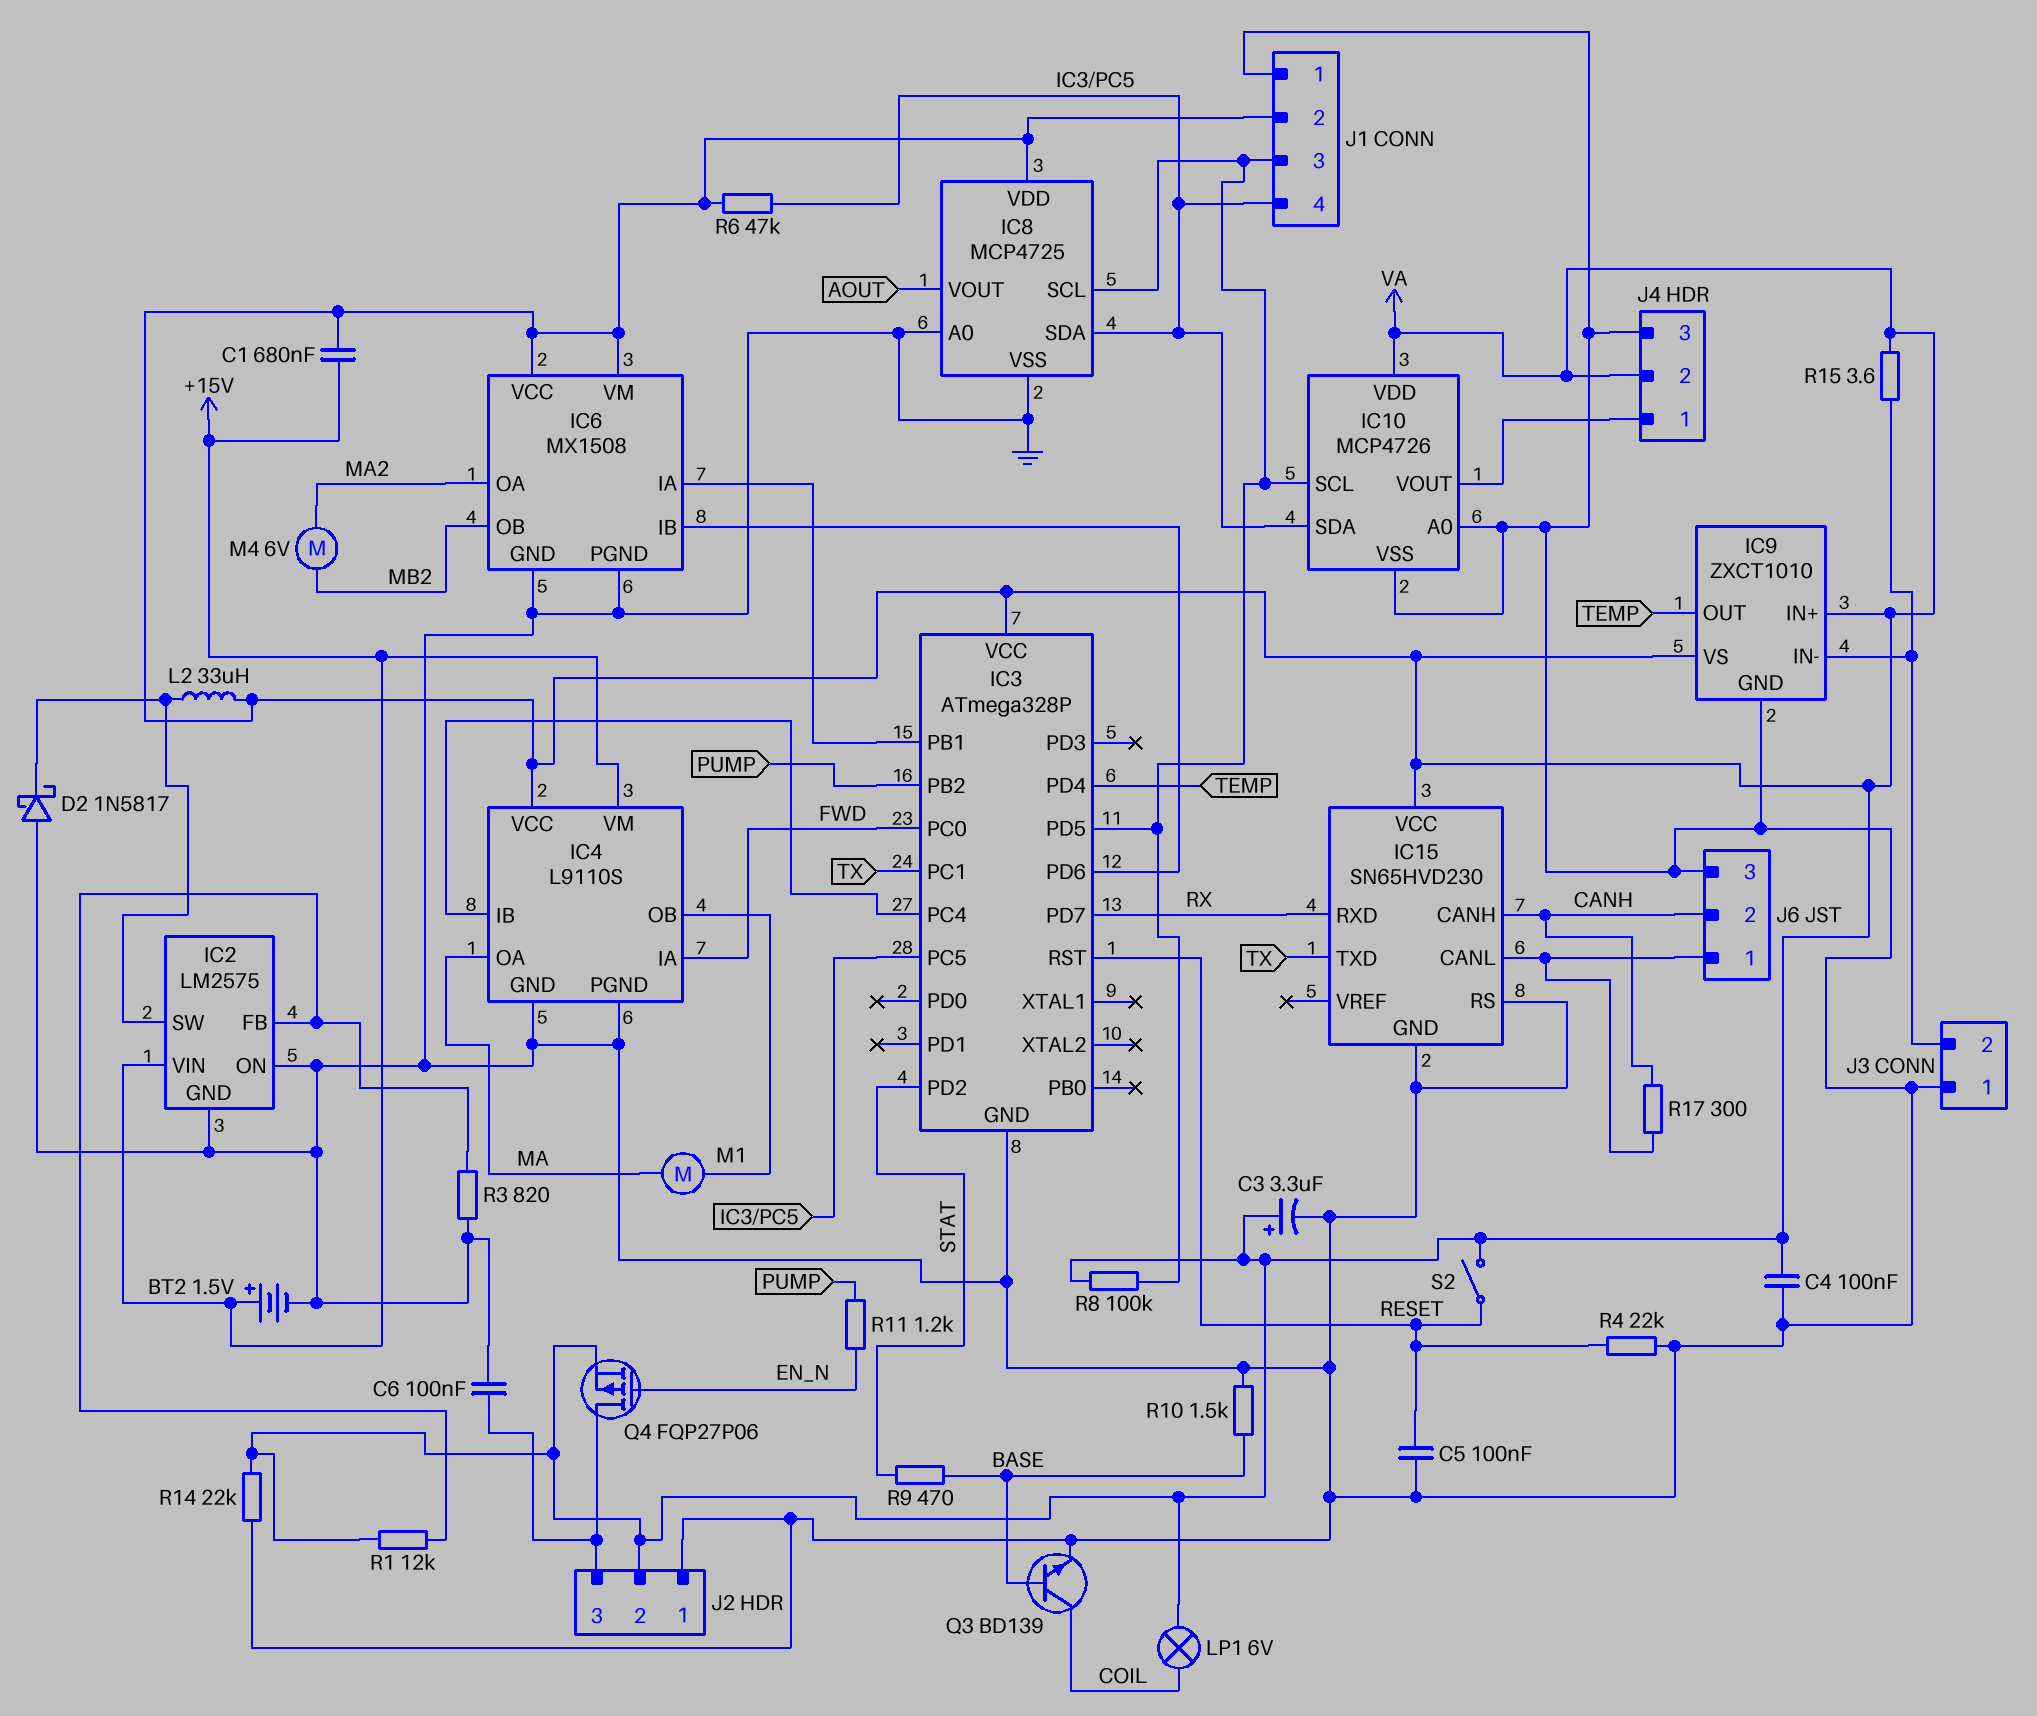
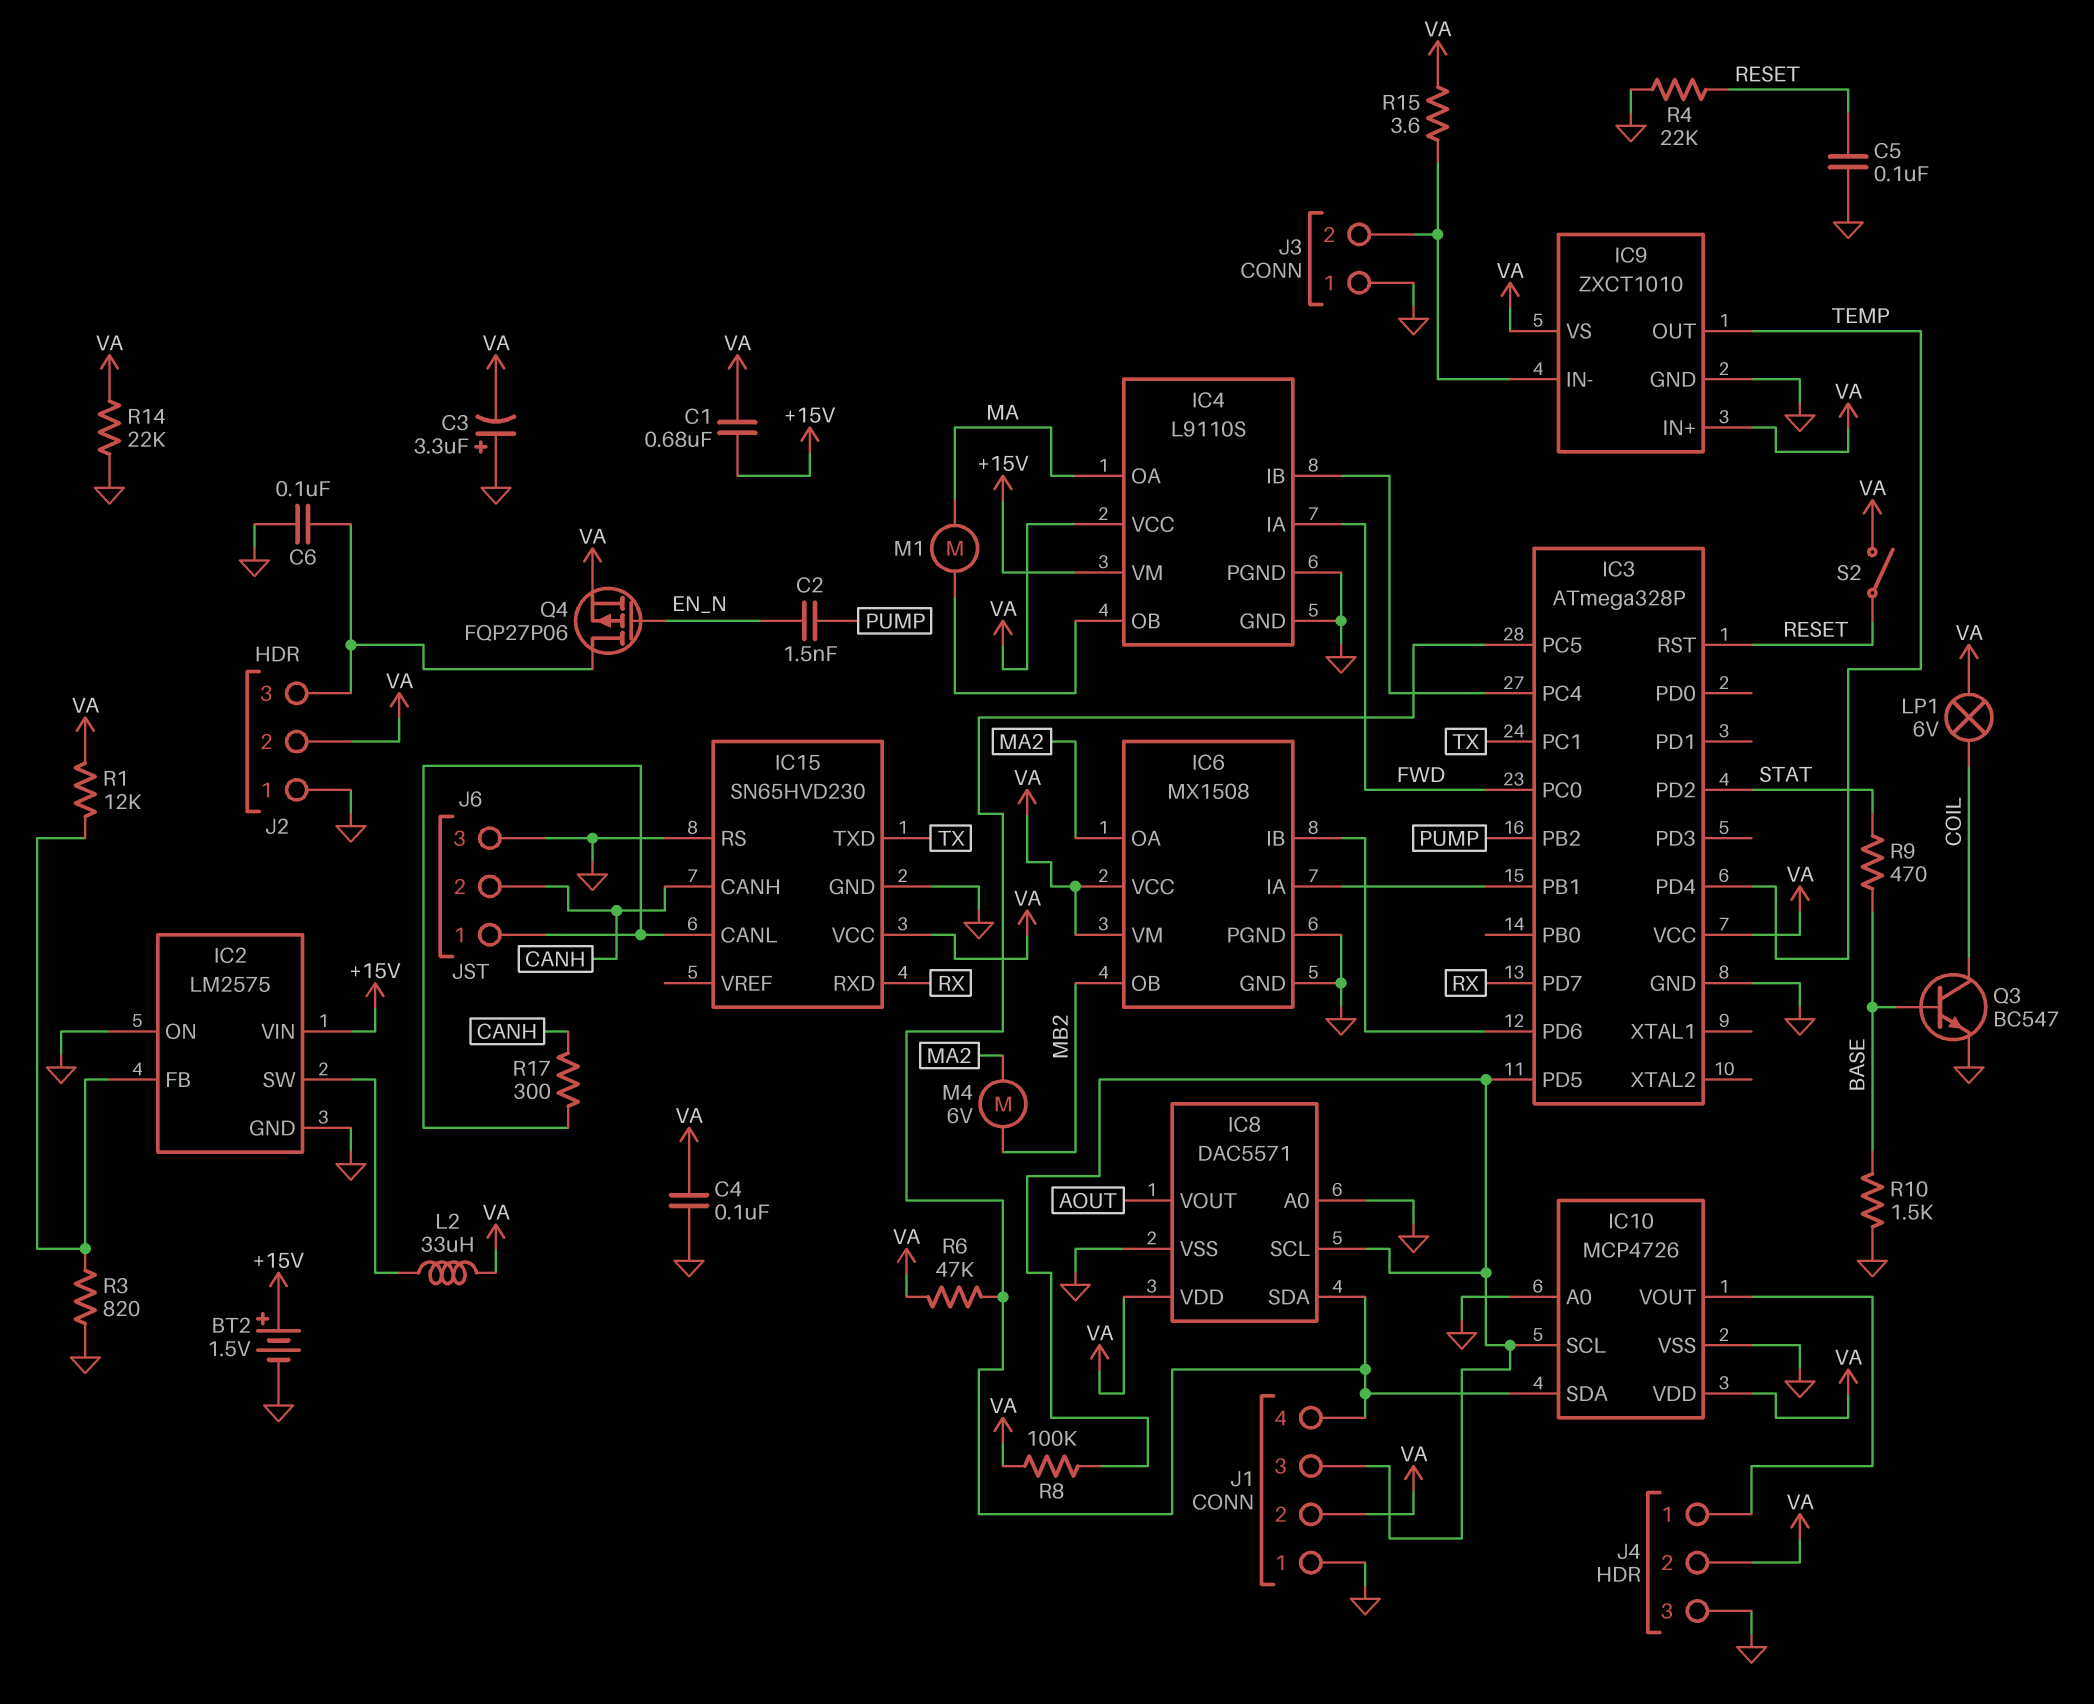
C2: none -> 1.5nF (EN_N, PUMP)
C3: 3.3uF (plus VA, minus GND) -> 3.3uF (plus GND, minus VA)
D2: schottky 1N5817 (A GND, K IC2/SW) -> none
IC8: MCP4725 -> DAC5571
Q3: NPN BD139 (B BASE, C COIL, E GND) -> NPN BC547 (B BASE, C COIL, E GND)
R11: 1.2k (EN_N, PUMP) -> none

